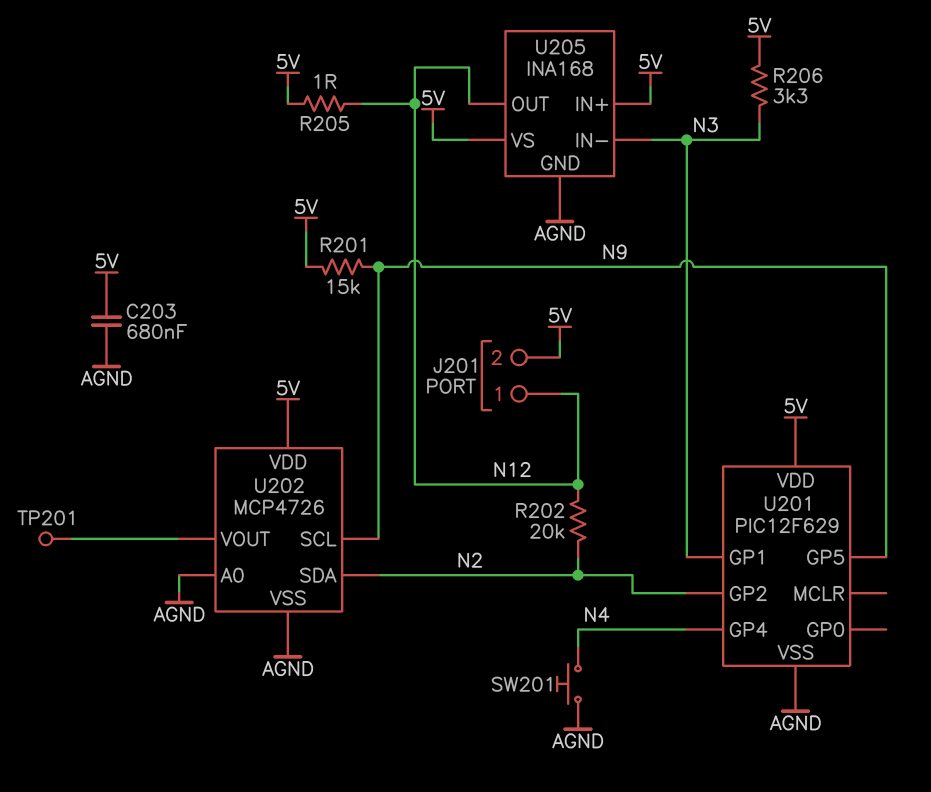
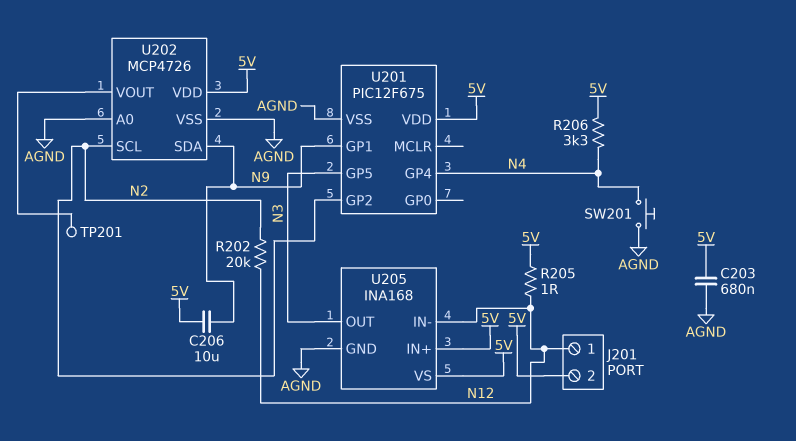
C206: none -> 10uF (5V, N9)
R201: 15k (5V, N9) -> none
R206: 3.3k (5V, N3) -> 3.3k (5V, N4)
U201: PIC12F629 -> PIC12F675
U201 pin GP1: N3 -> N9
U201 pin GP5: N9 -> N3
U202 pin SCL: N9 -> N2
U202 pin SDA: N2 -> N9
U205 pin IN-: N3 -> N12
U205 pin OUT: N12 -> N3

